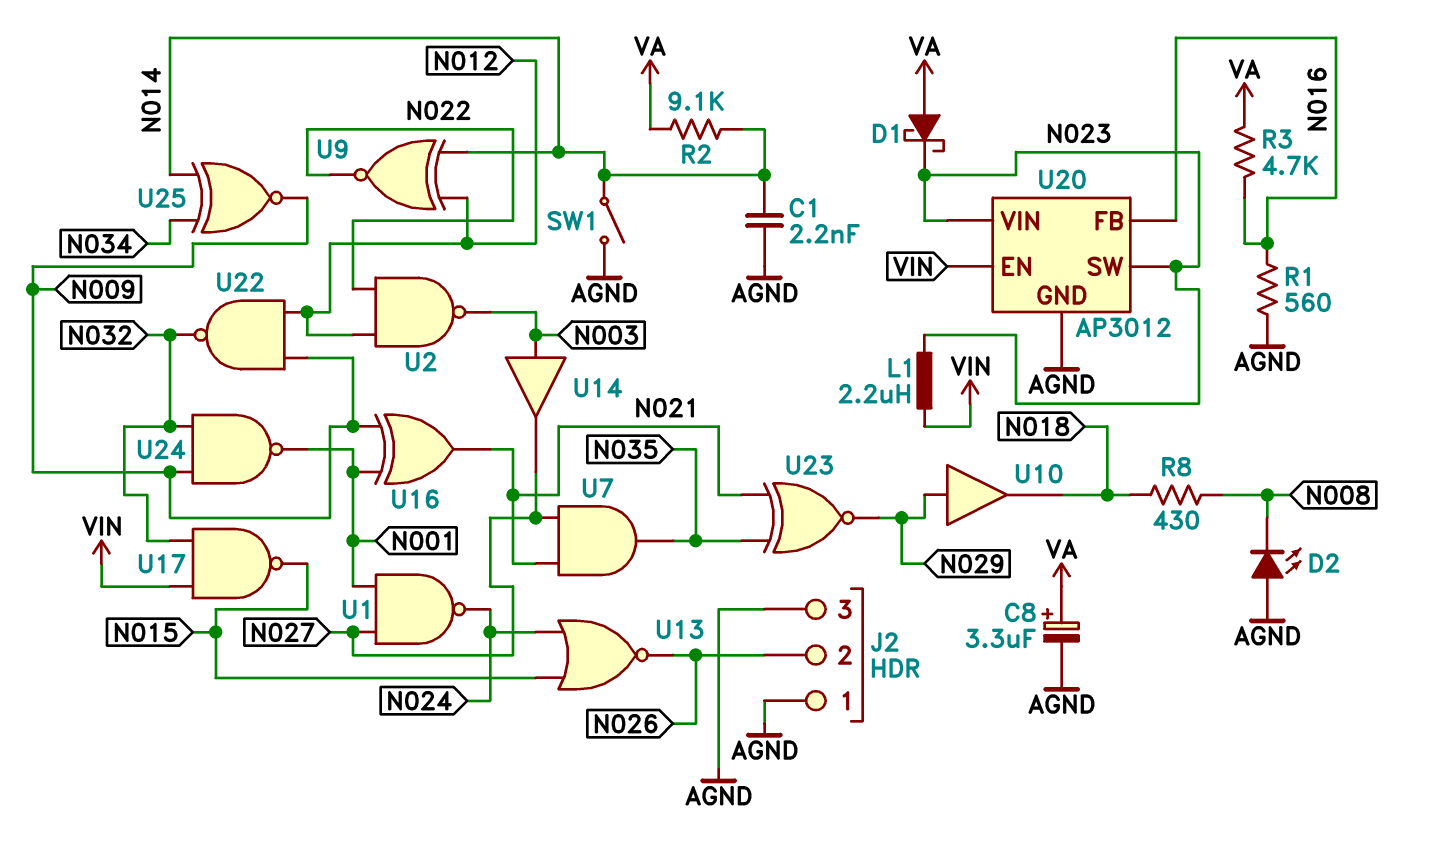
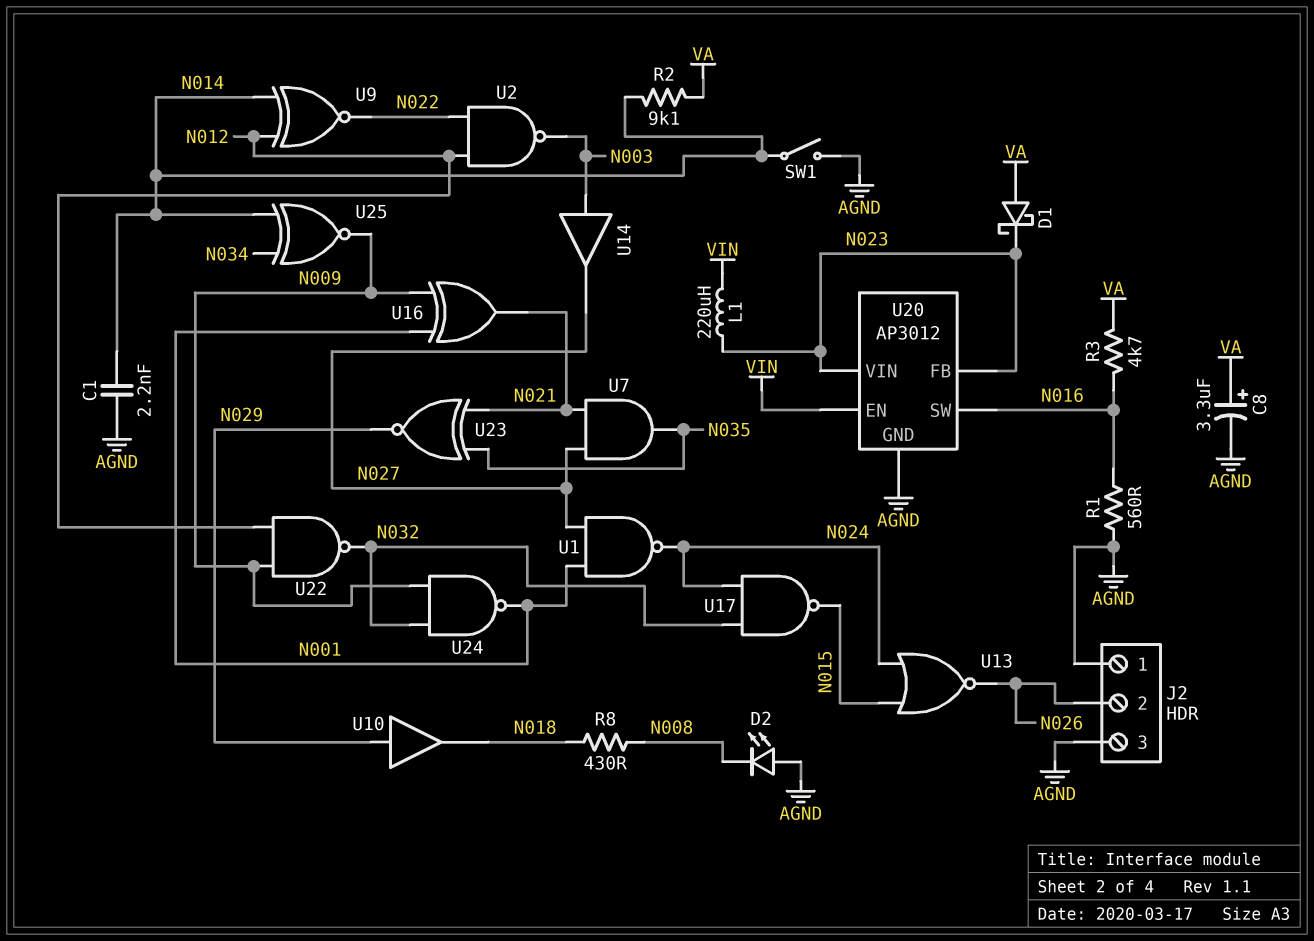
L1: 2.2uH (N023, VIN) -> 220uH (N023, VIN)
U17: NAND (in N032, in VIN, out N015) -> NAND (in N024, in N032, out N015)
U20 pin FB: N016 -> N023
U20 pin SW: N023 -> N016

